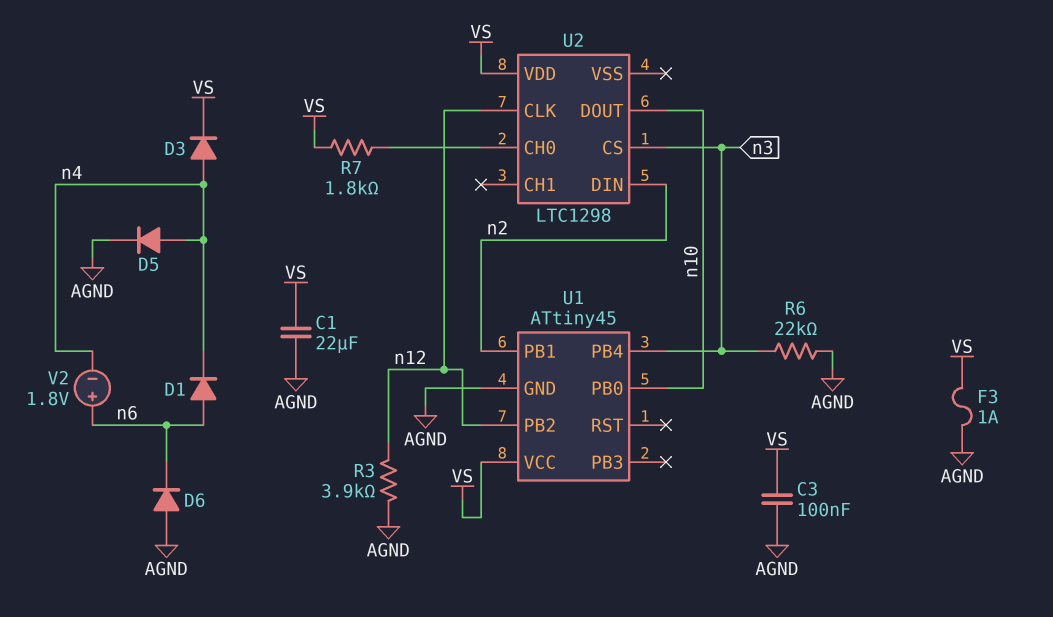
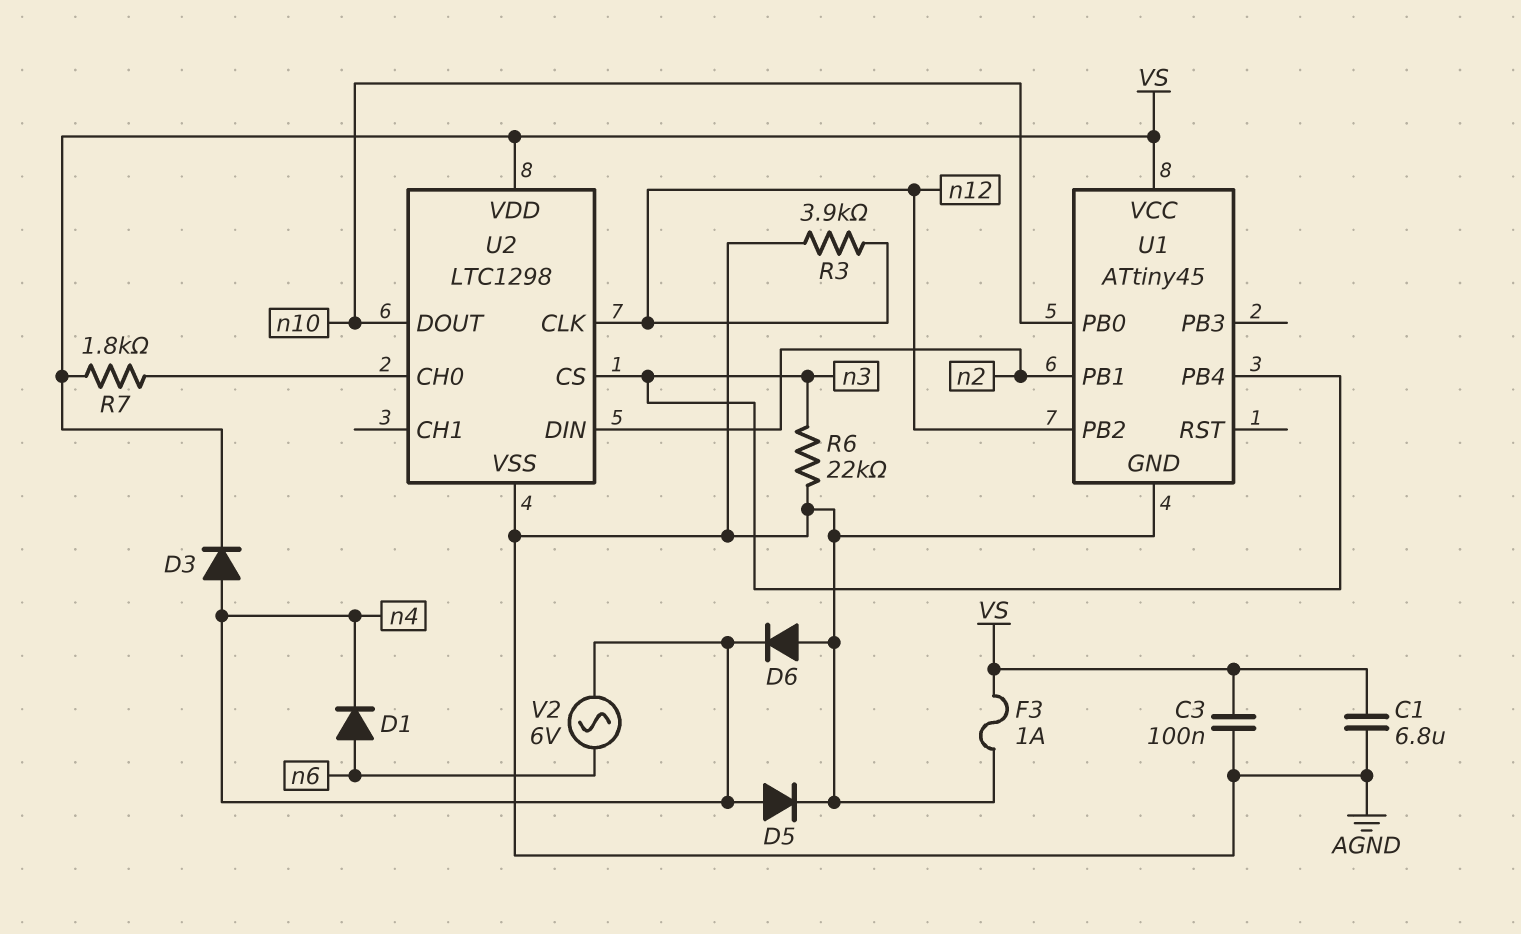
C1: 22uF (AGND, VS) -> 6.8uF (AGND, VS)
D6: diode (A AGND, K n6) -> diode (A AGND, K n4)
U2 pin VSS: none -> AGND
V2: 1.8V (plus n6, minus n4) -> AC 6V (n4, n6)

